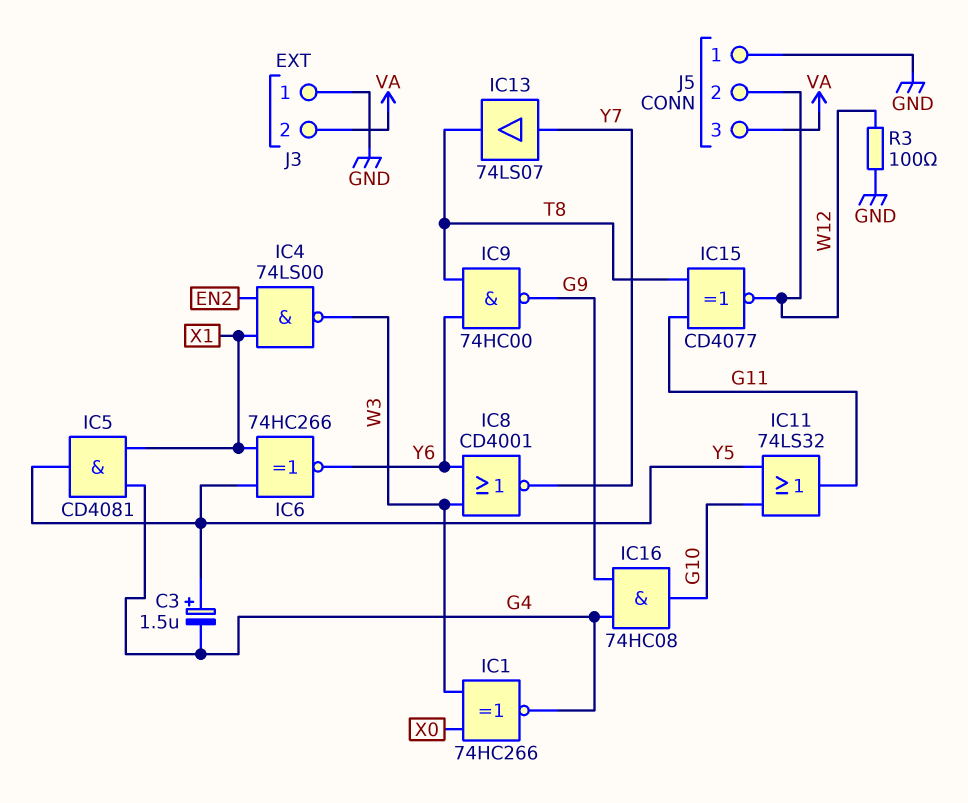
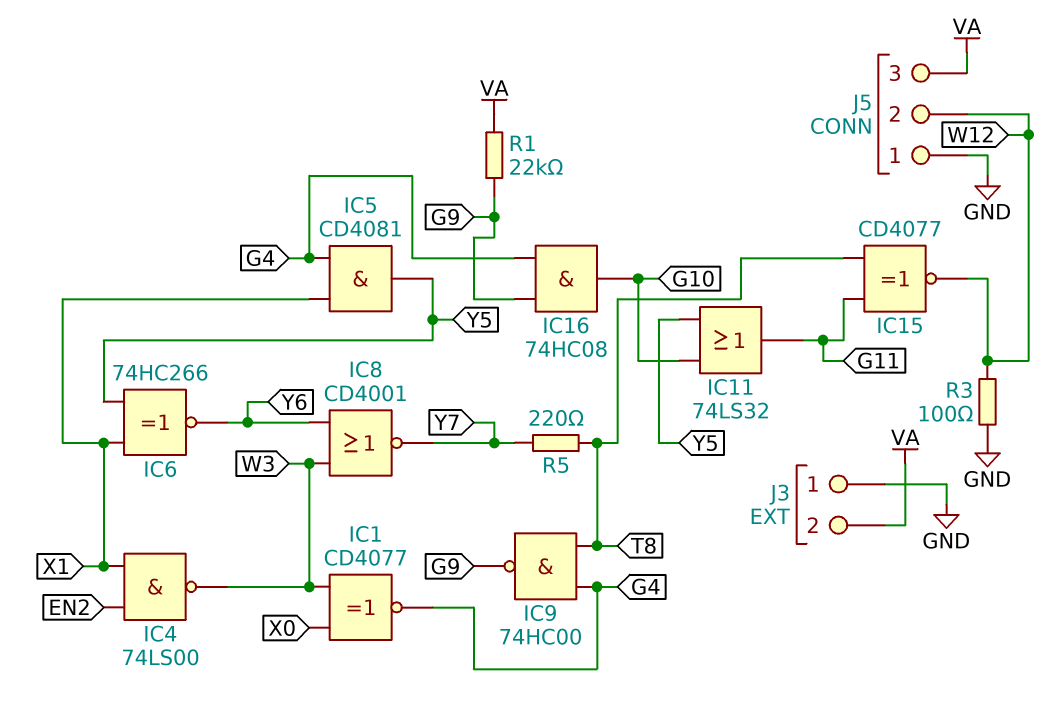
C3: 1.5uF (plus Y5, minus G4) -> none
IC1: XNOR 74HC266 (in W3, in X0, out G4) -> XNOR CD4077 (in W3, in X0, out G4)
IC9: NAND 74HC00 (in T8, in Y6, out G9) -> NAND 74HC00 (in G4, in T8, out G9)
IC13: buffer 74LS07 (in Y7, out T8) -> none
R1: none -> 22k (G9, VA)
R5: none -> 220 (T8, Y7)

